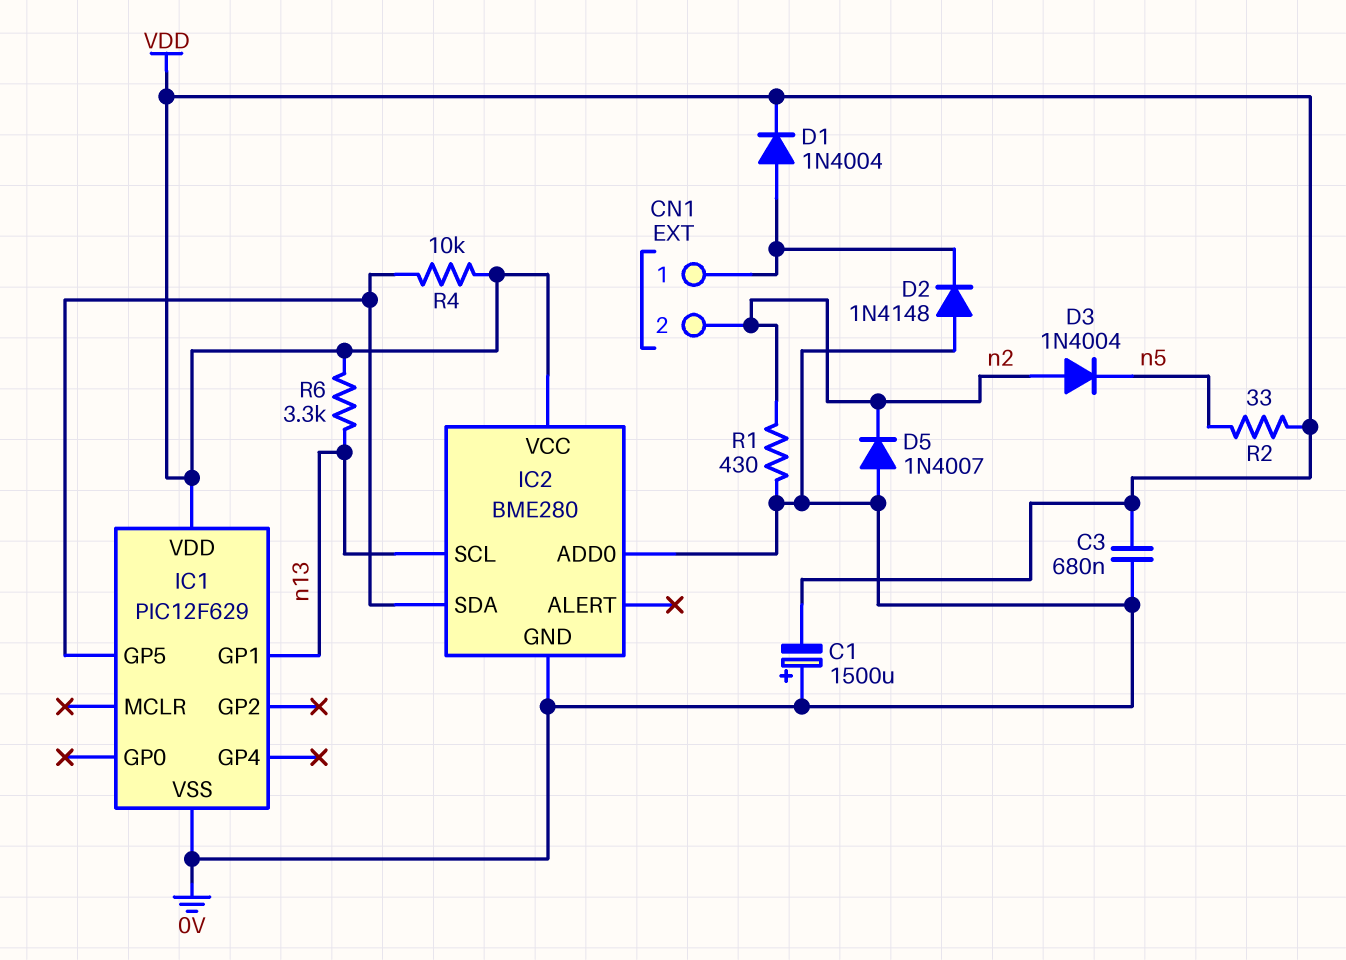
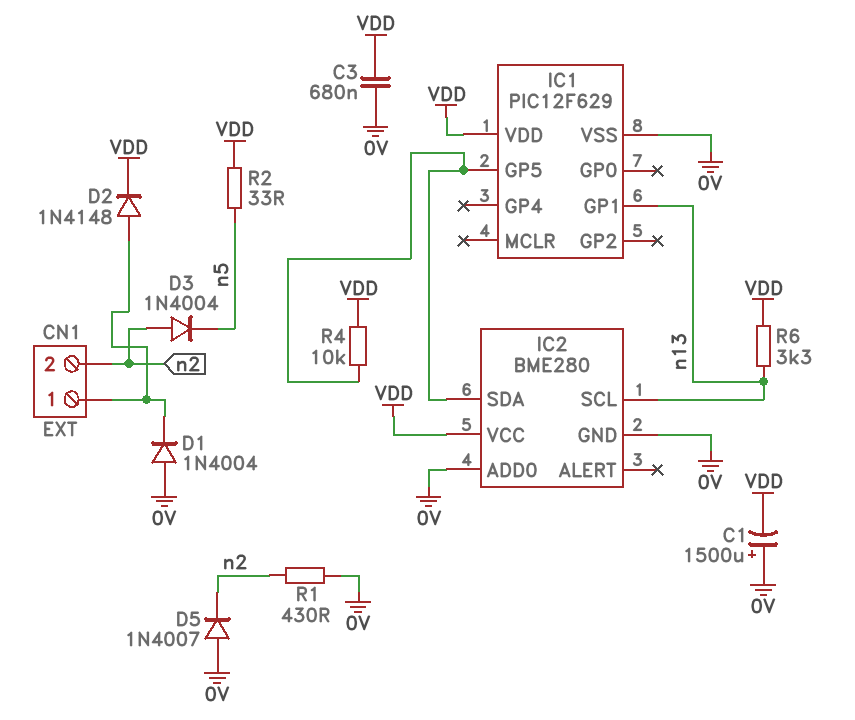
D1: diode 1N4004 (A CN1/1, K VDD) -> diode 1N4004 (A 0V, K CN1/1)
D2: diode 1N4148 (A 0V, K CN1/1) -> diode 1N4148 (A CN1/1, K VDD)

